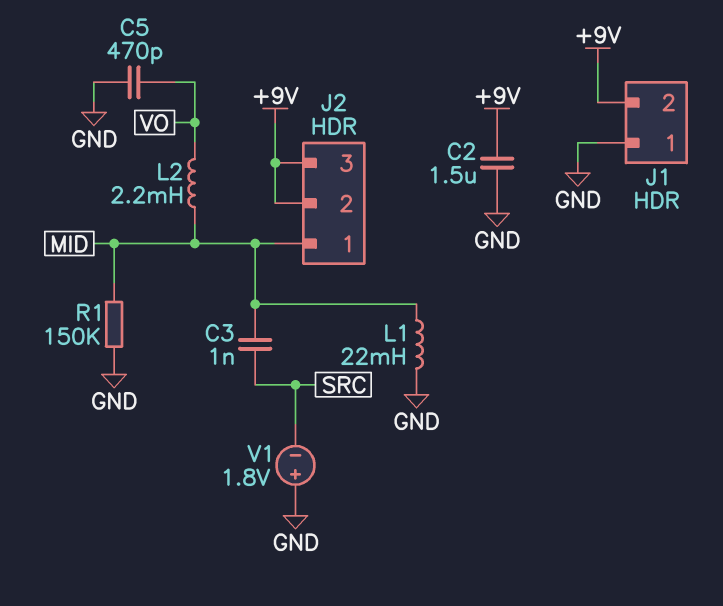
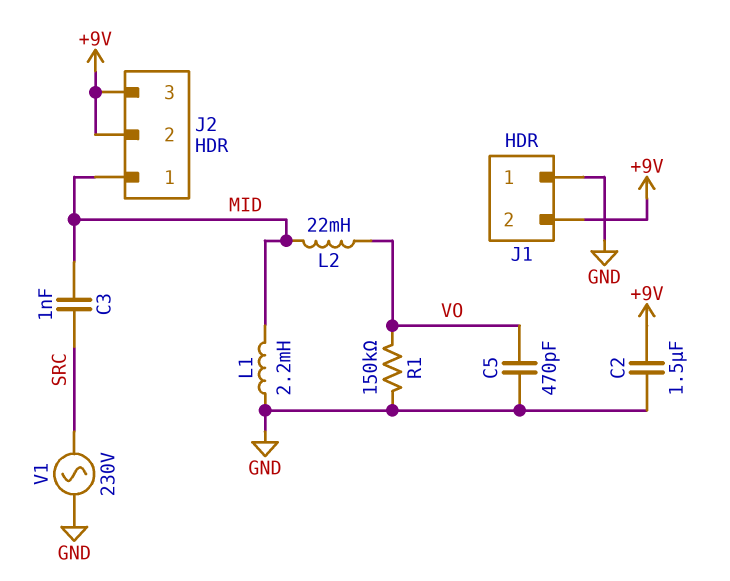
L1: 22mH (GND, MID) -> 2.2mH (GND, MID)
L2: 2.2mH (MID, VO) -> 22mH (MID, VO)
R1: 150k (GND, MID) -> 150k (GND, VO)
V1: 1.8V (plus GND, minus SRC) -> AC 230V (GND, SRC)

